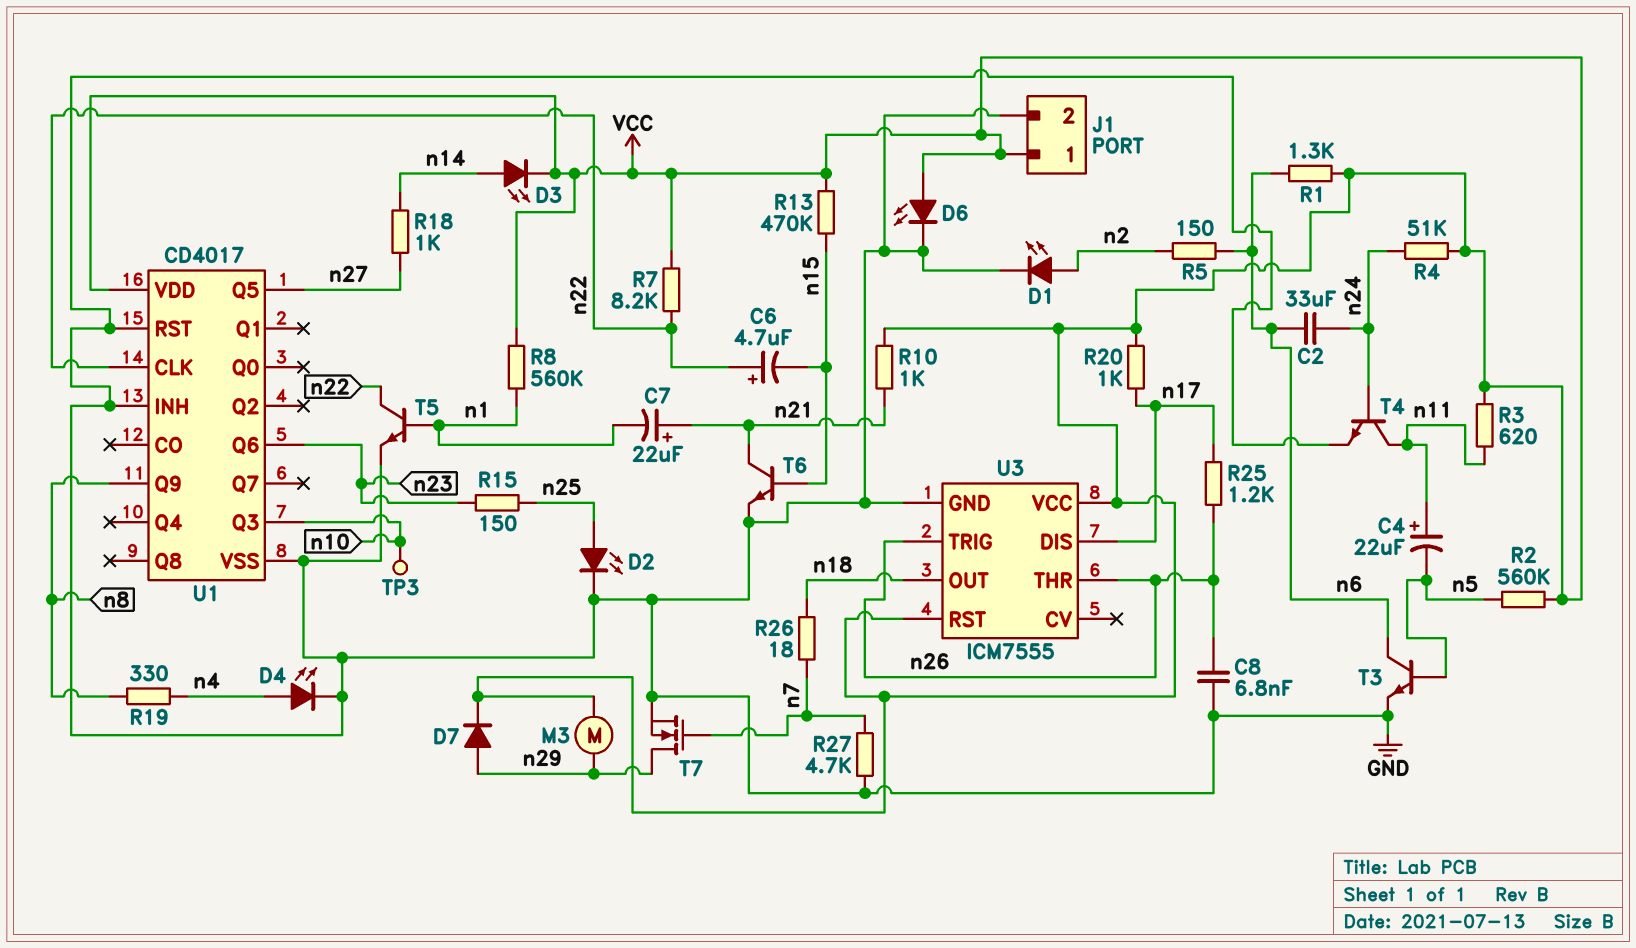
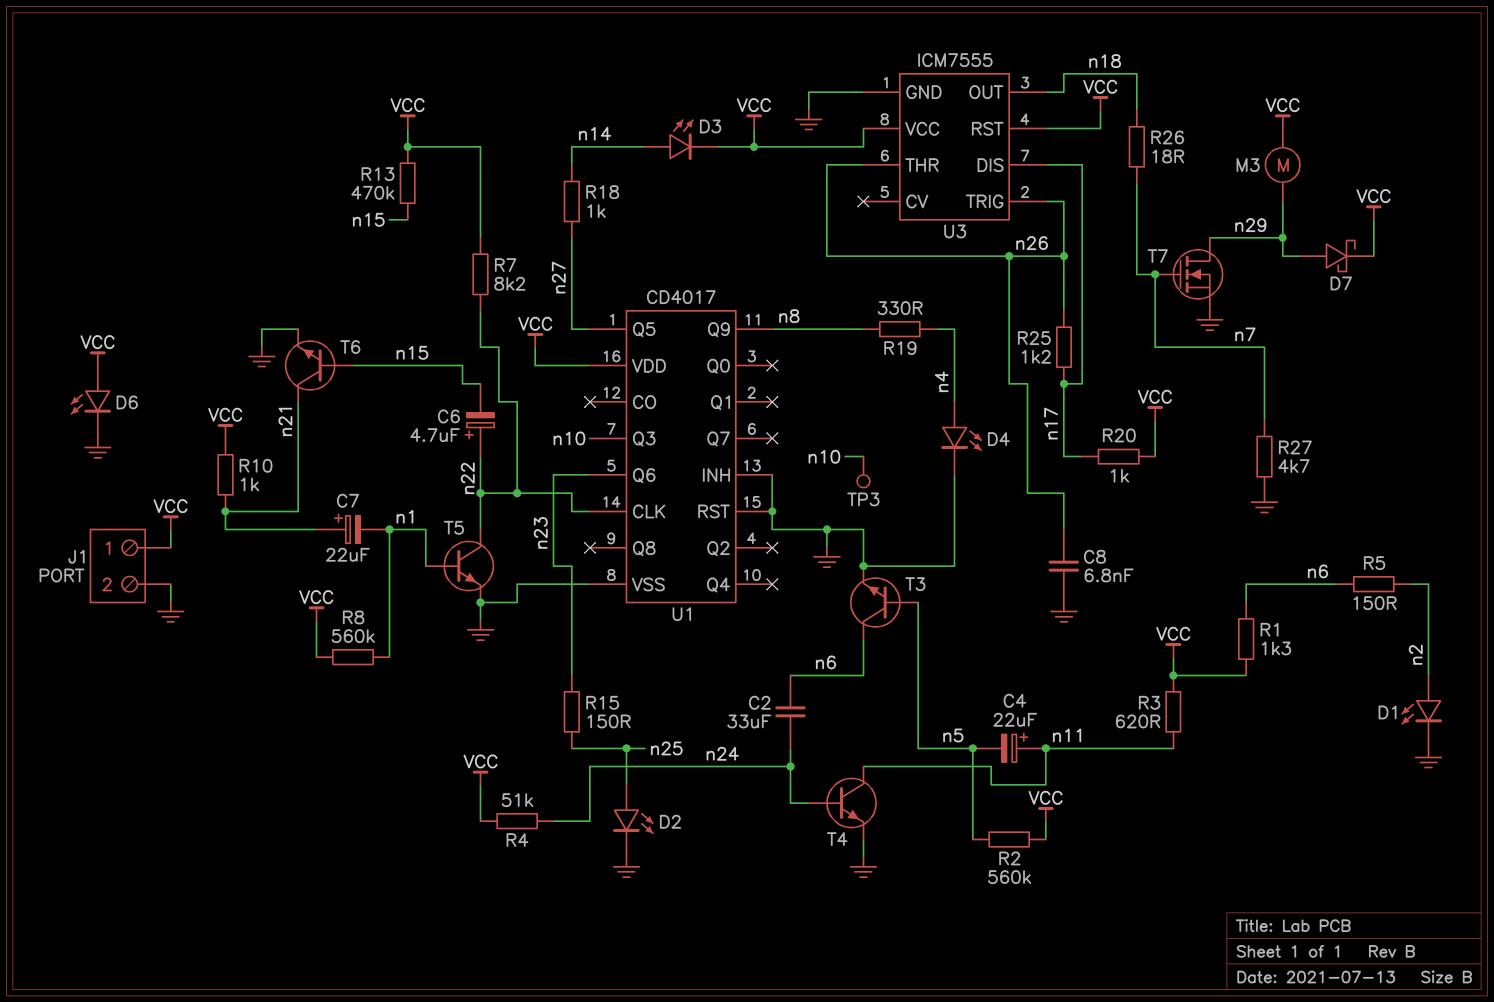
D7: diode (A n29, K VCC) -> schottky (A n29, K VCC)

